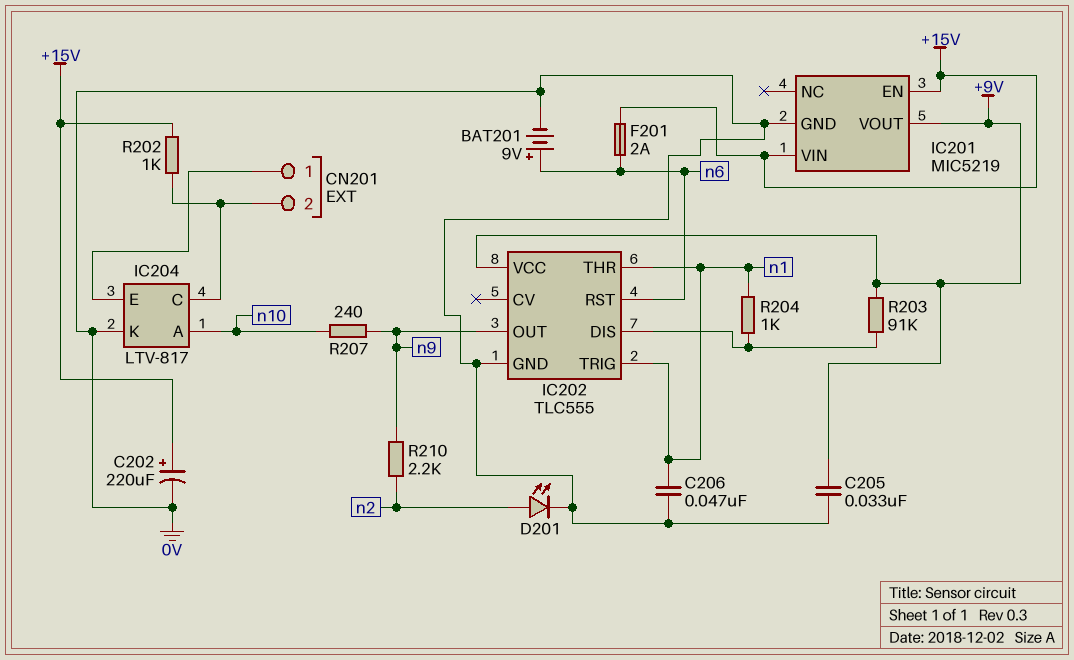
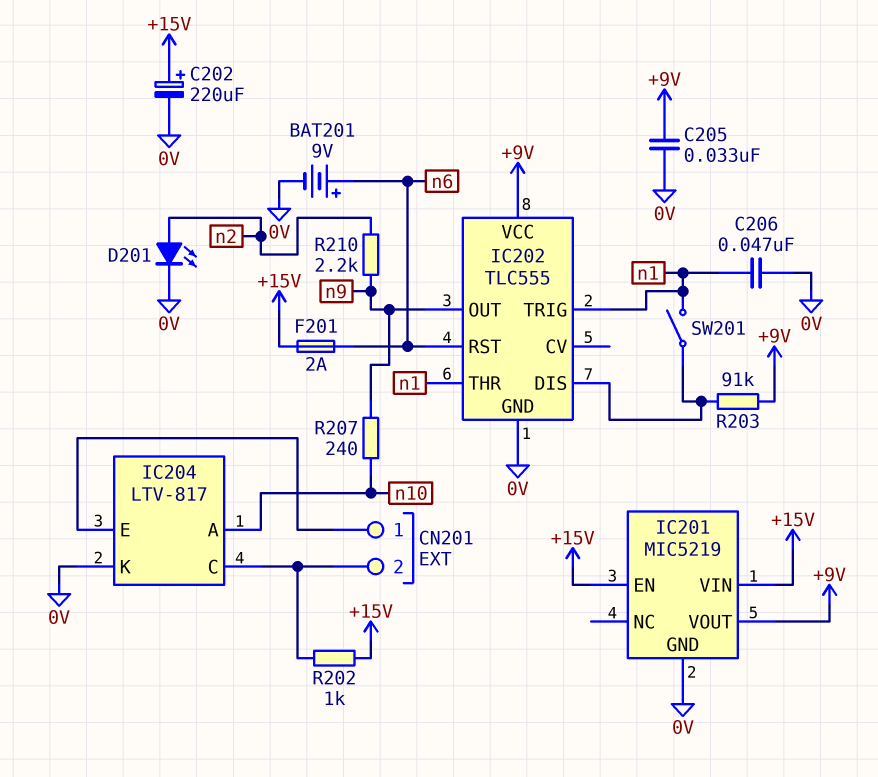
R204: 1k (IC202/DIS, n1) -> none
SW201: none -> switch (IC202/DIS, n1)

